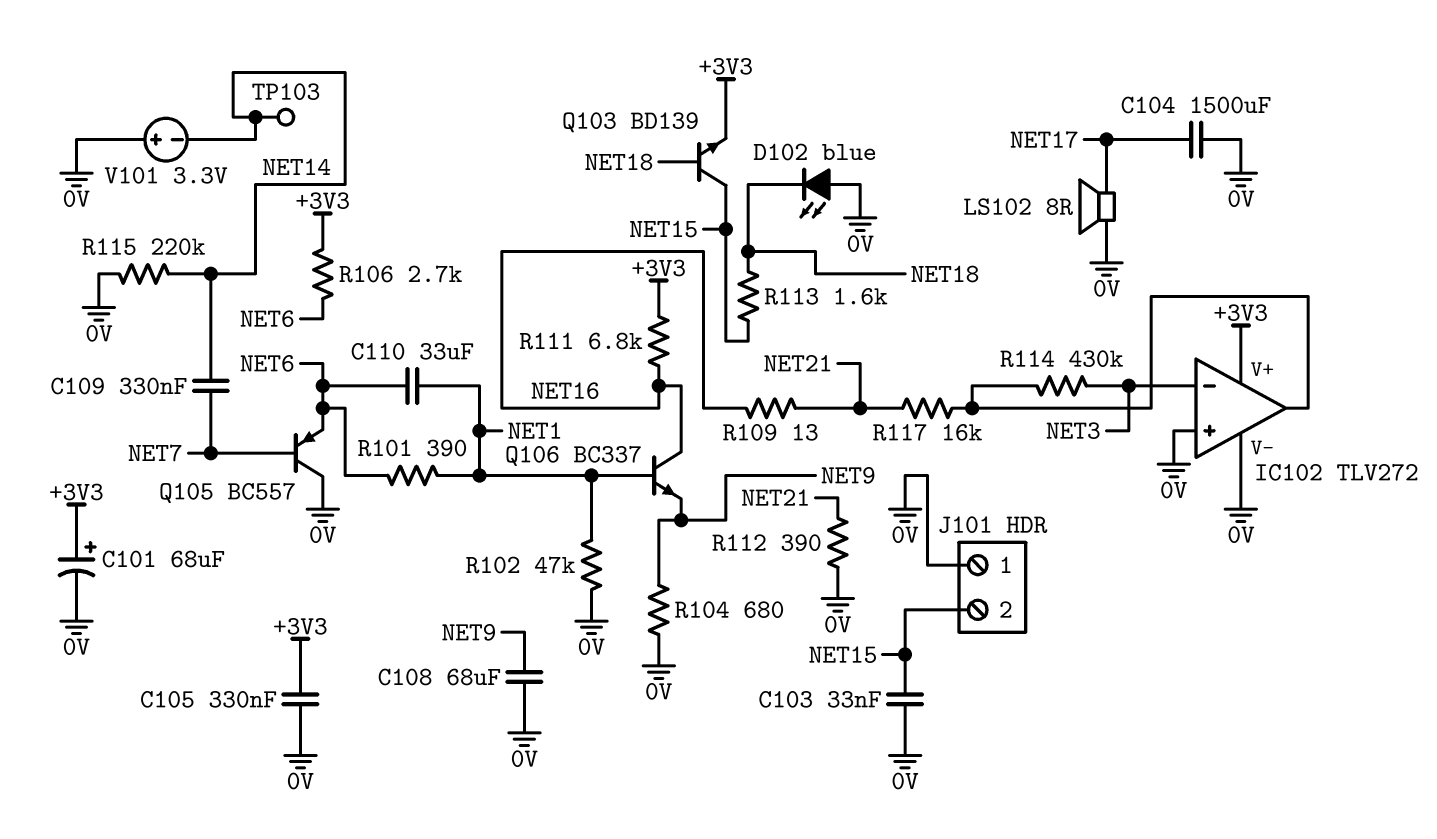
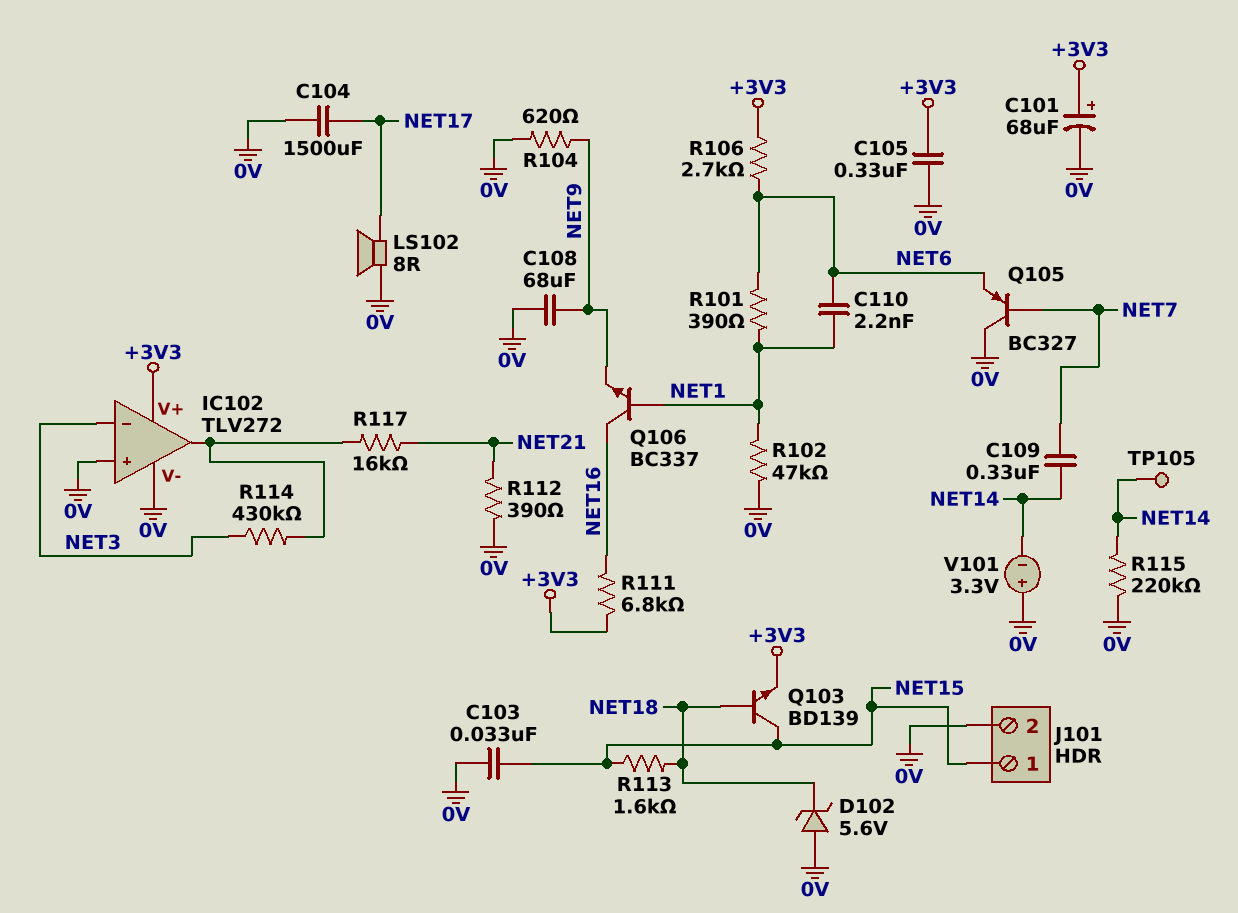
C110: 33uF (NET1, NET6) -> 2.2nF (NET1, NET6)
D102: LED blue (A 0V, K NET18) -> zener 5.6V (A 0V, K NET18)
J101 pin 1: 0V -> NET15
J101 pin 2: NET15 -> 0V
Q105: PNP BC557 (B NET7, C 0V, E NET6) -> PNP BC327 (B NET7, C 0V, E NET6)
R104: 680 (0V, NET9) -> 620 (0V, NET9)
R109: 13 (NET16, NET21) -> none
TP103: test point (NET14) -> none
TP105: none -> test point (NET14)

